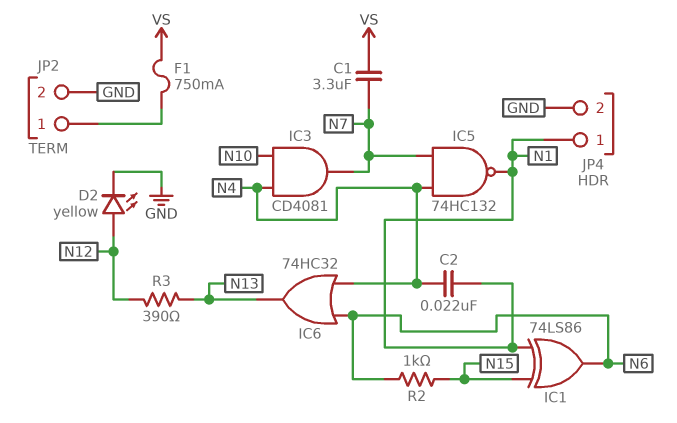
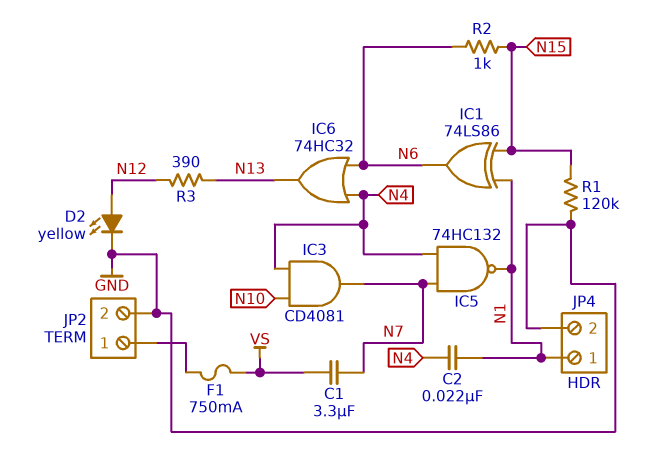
R1: none -> 120k (GND, N15)

